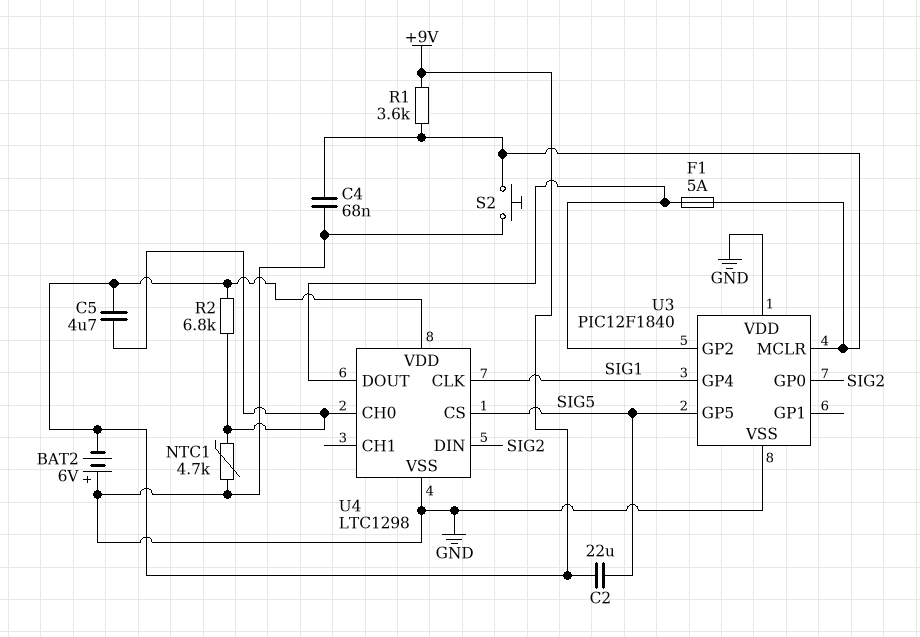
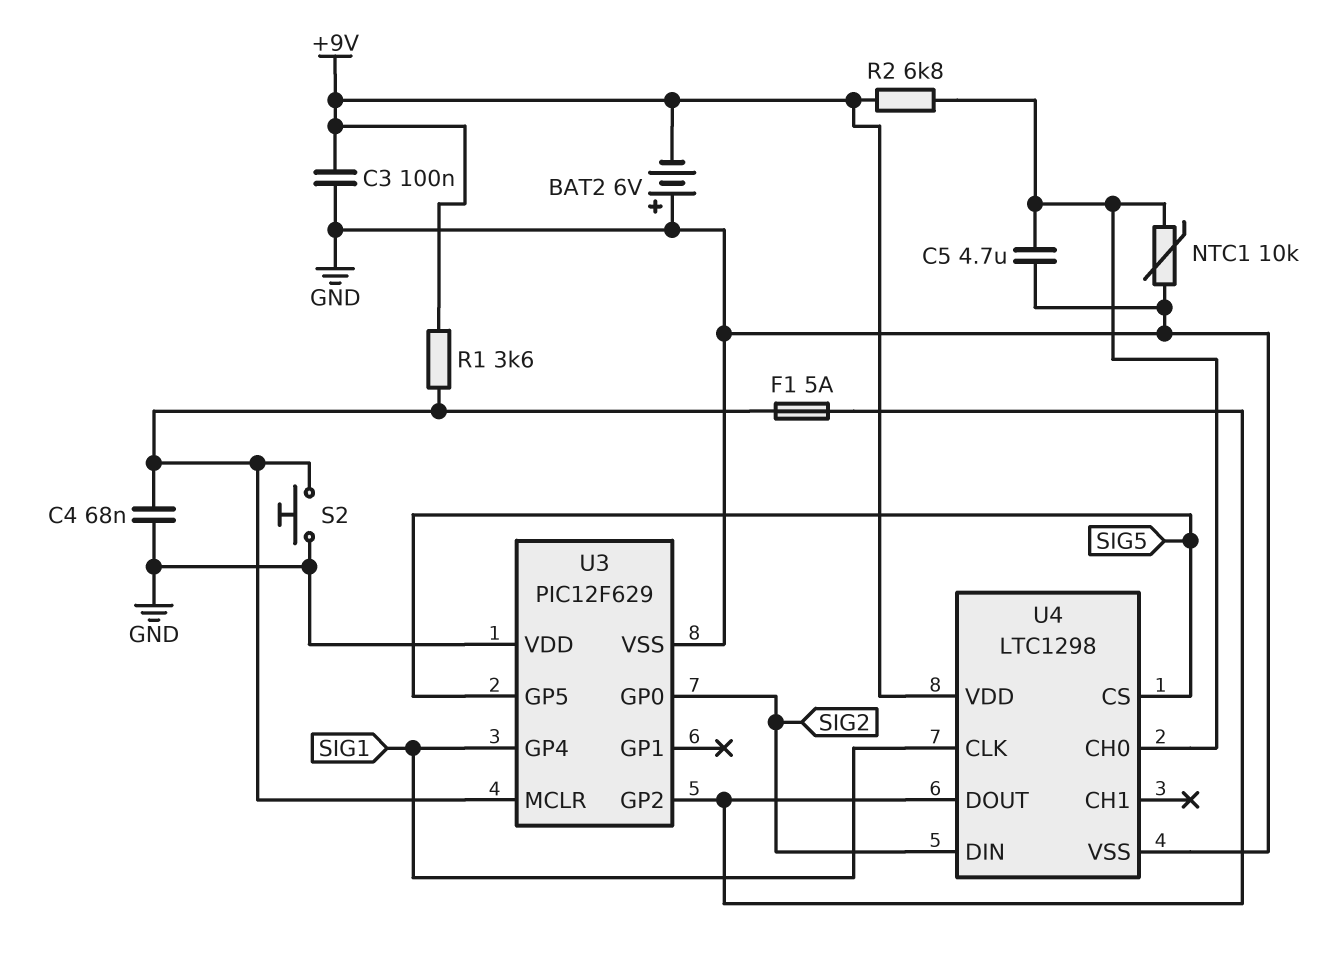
C2: 22uF (+9V, SIG5) -> none
C3: none -> 100nF (+9V, GND)
C5: 4.7uF (+9V, U4/CH0) -> 4.7uF (GND, U4/CH0)
NTC1: 4.7k (GND, U4/CH0) -> 10k (GND, U4/CH0)
U3: PIC12F1840 -> PIC12F629

